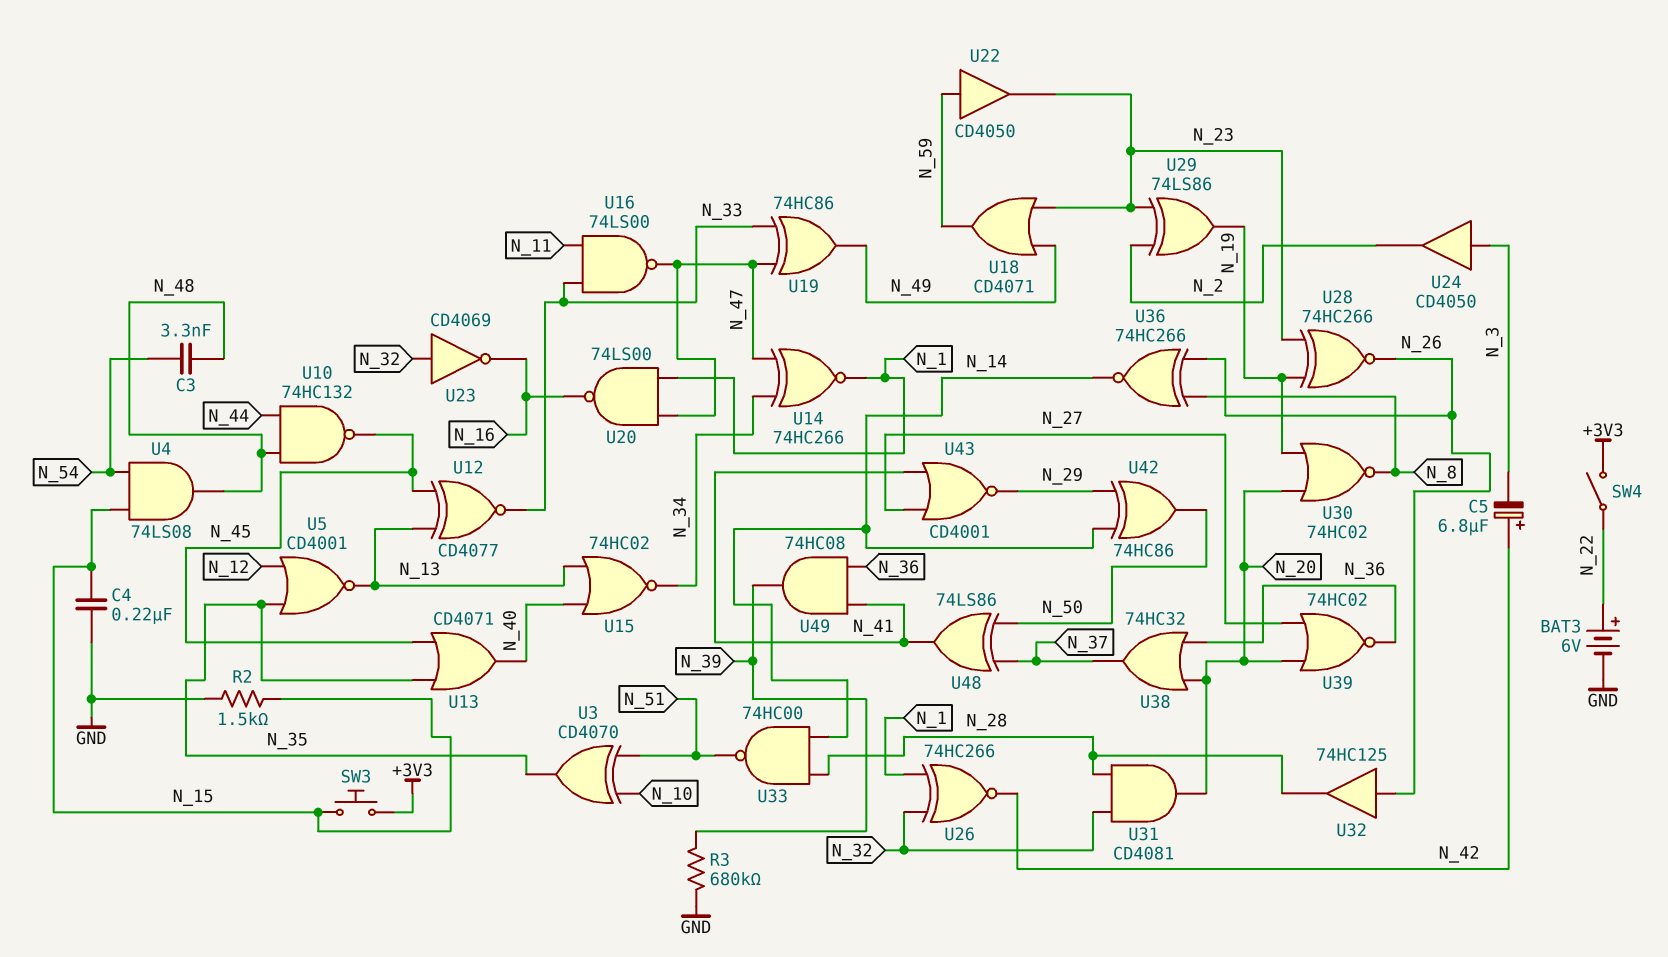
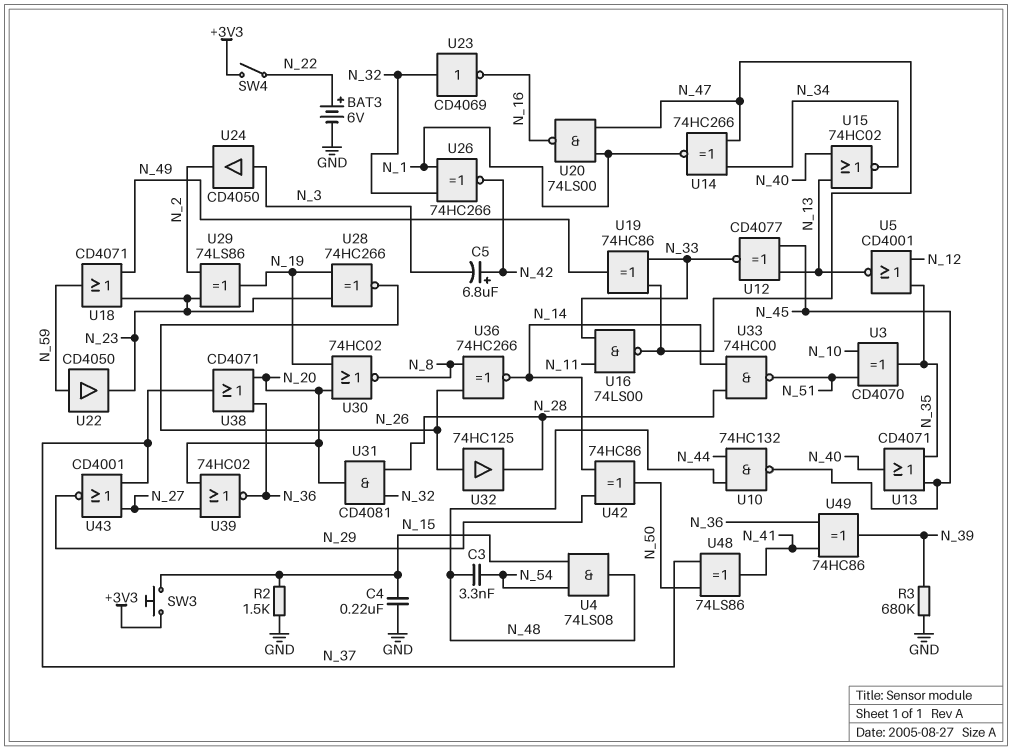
U38: OR 74HC32 (in N_20, in N_36, out N_37) -> OR CD4071 (in N_20, in N_36, out N_37)
U43: NOR CD4001 (in N_27, in N_41, out N_29) -> NOR CD4001 (in N_27, in N_37, out N_29)
U49: AND 74HC08 (in N_36, in N_41, out N_39) -> XOR 74HC86 (in N_36, in N_41, out N_39)

